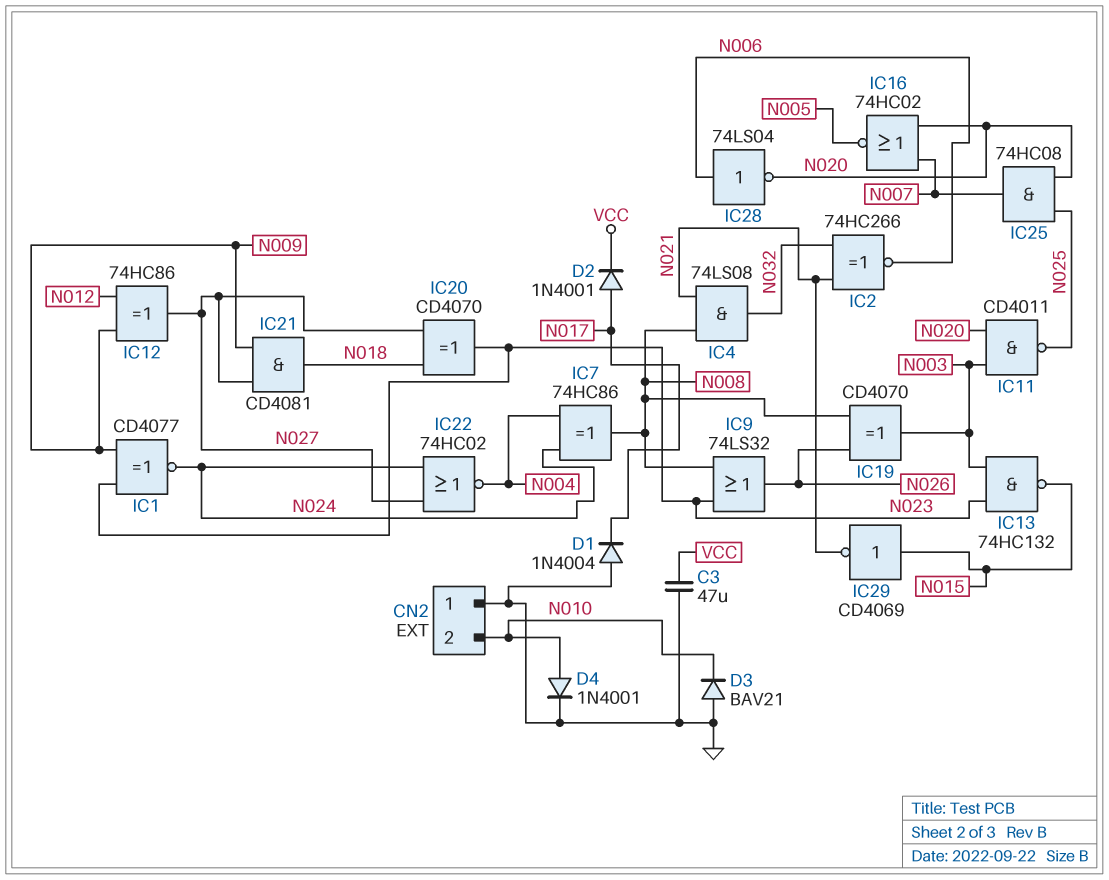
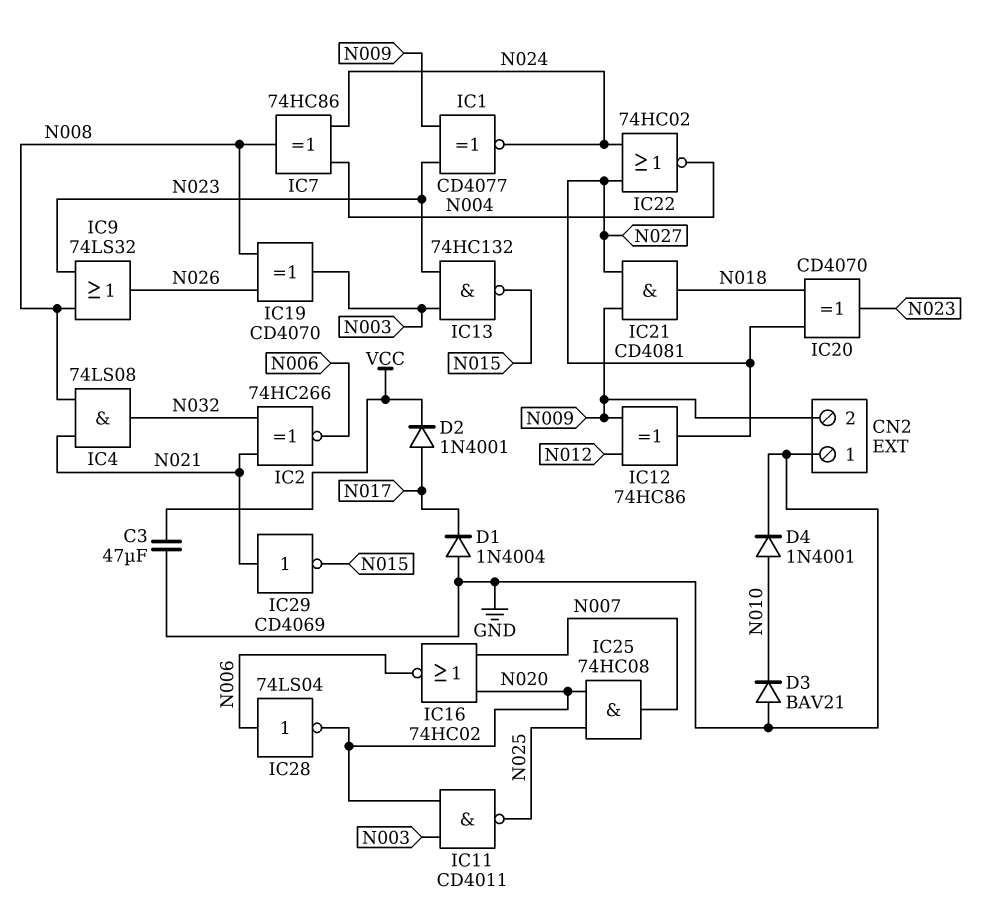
CN2 pin 2: N010 -> N009
IC16: NOR 74HC02 (in N007, in N020, out N005) -> NOR 74HC02 (in N007, in N020, out N006)
IC29: NOT CD4069 (in N015, out N021) -> NOT CD4069 (in N021, out N015)

